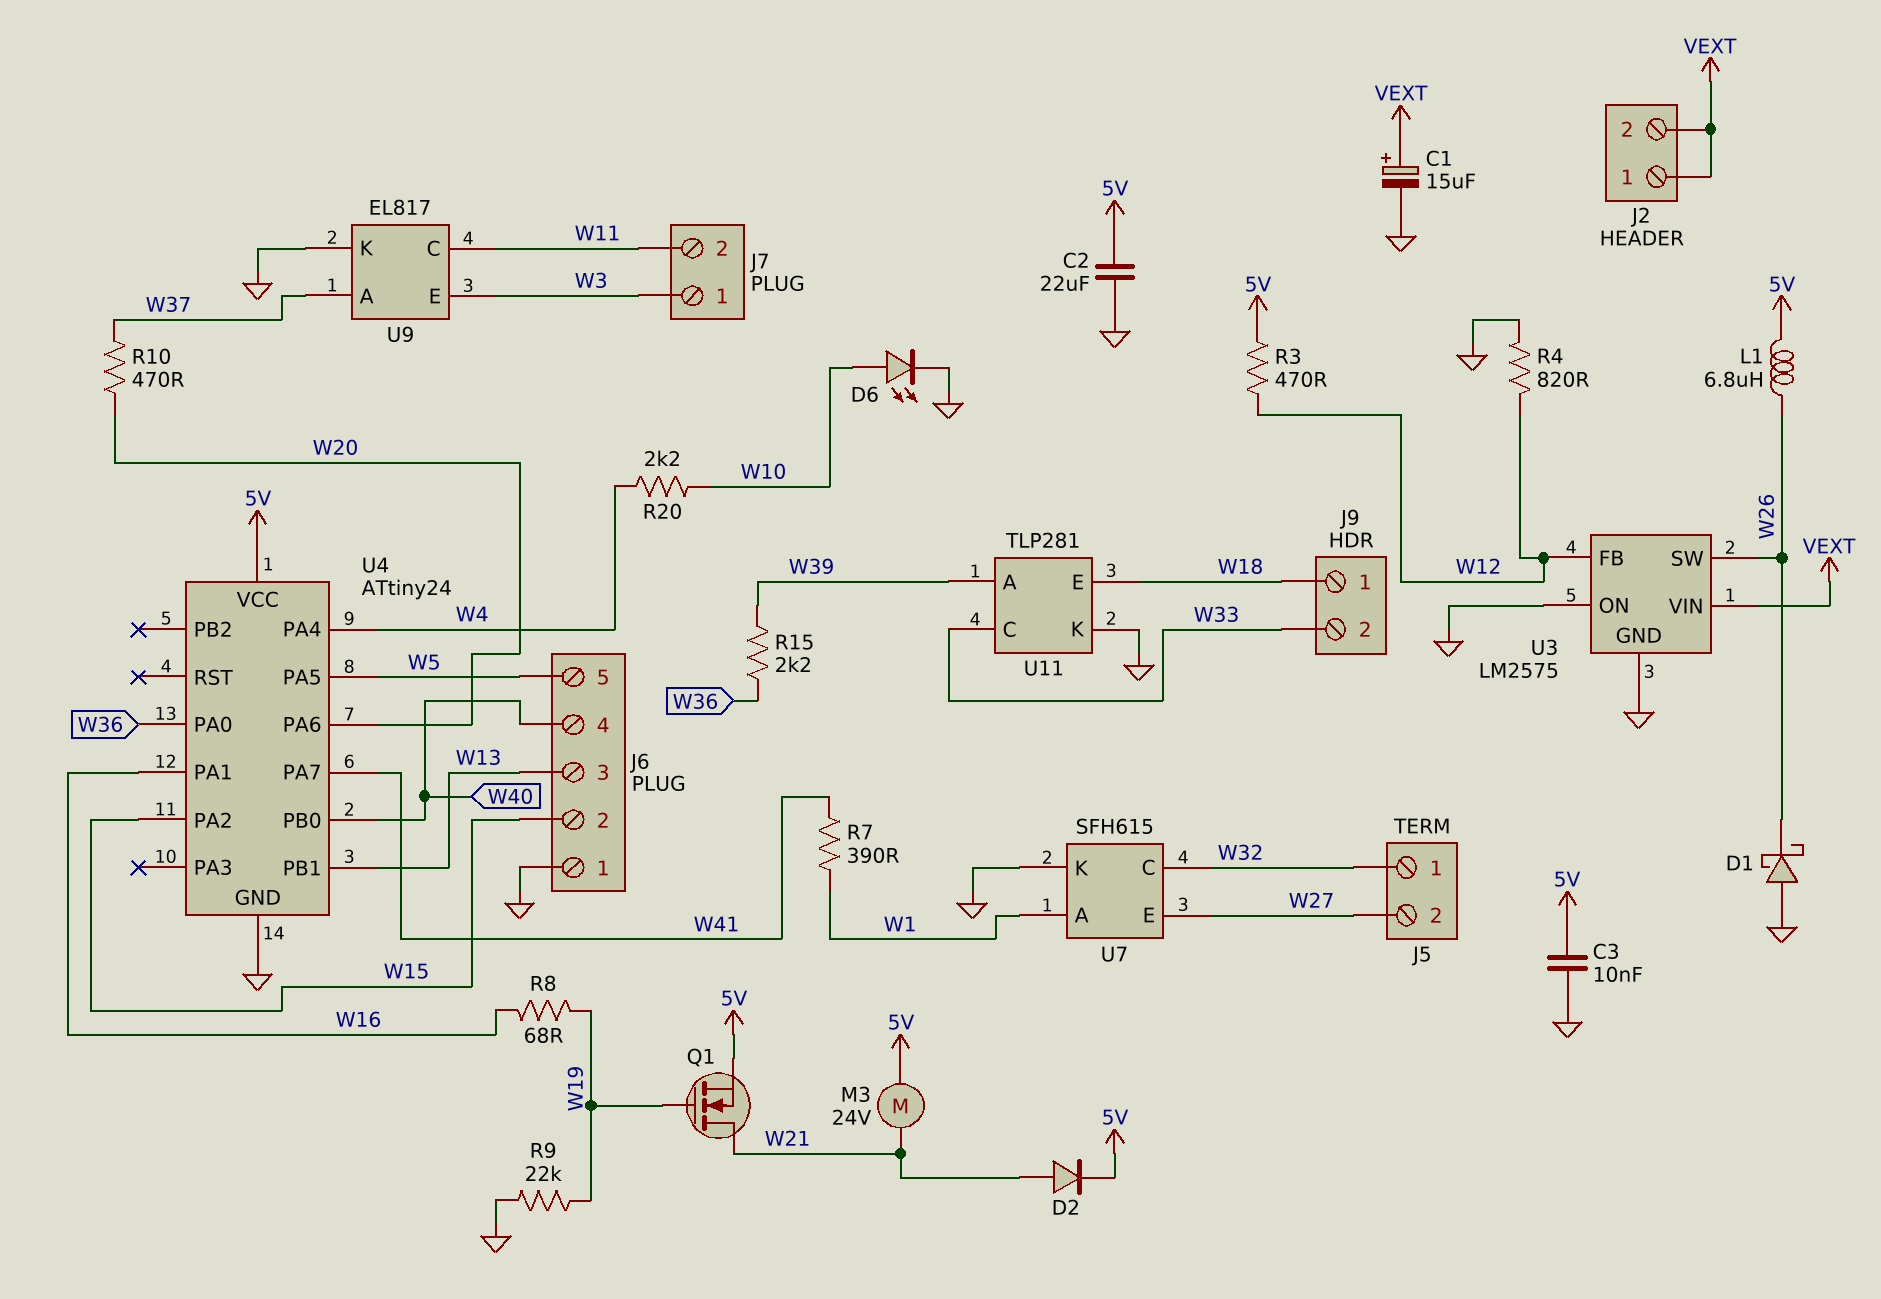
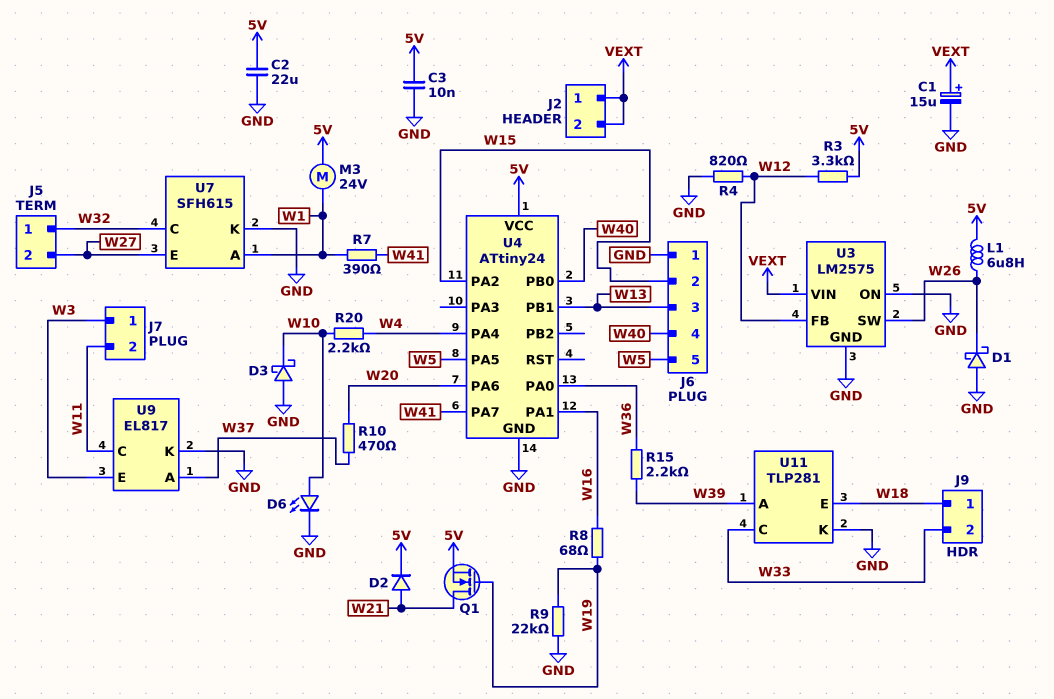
D3: none -> schottky (A GND, K W10)
M3: motor 24V (5V, W21) -> motor 24V (5V, W1)
R3: 470 (5V, W12) -> 3.3k (5V, W12)

